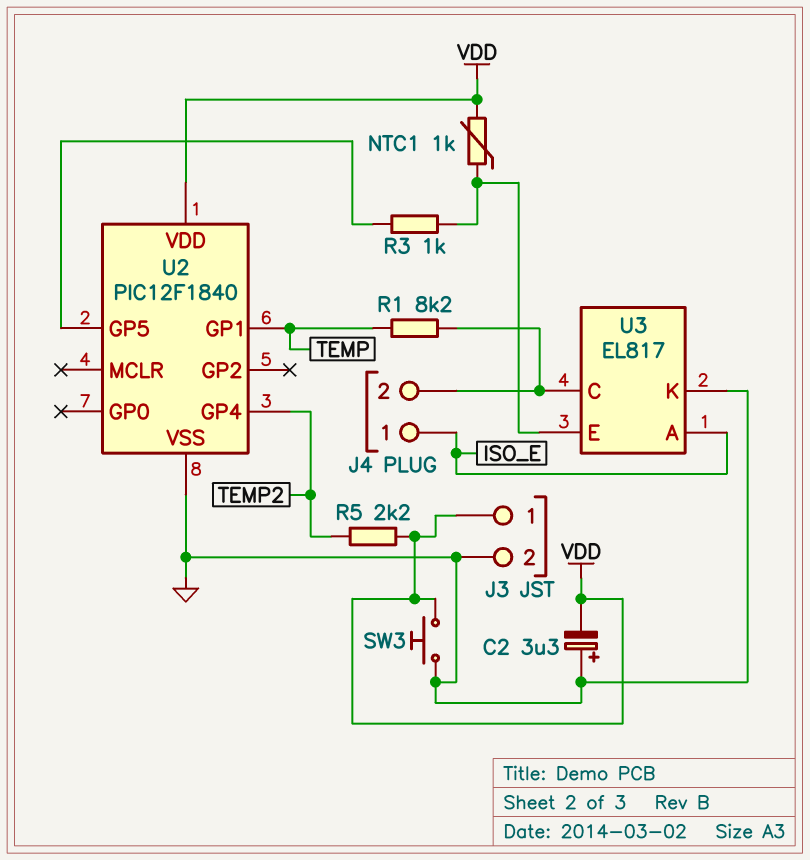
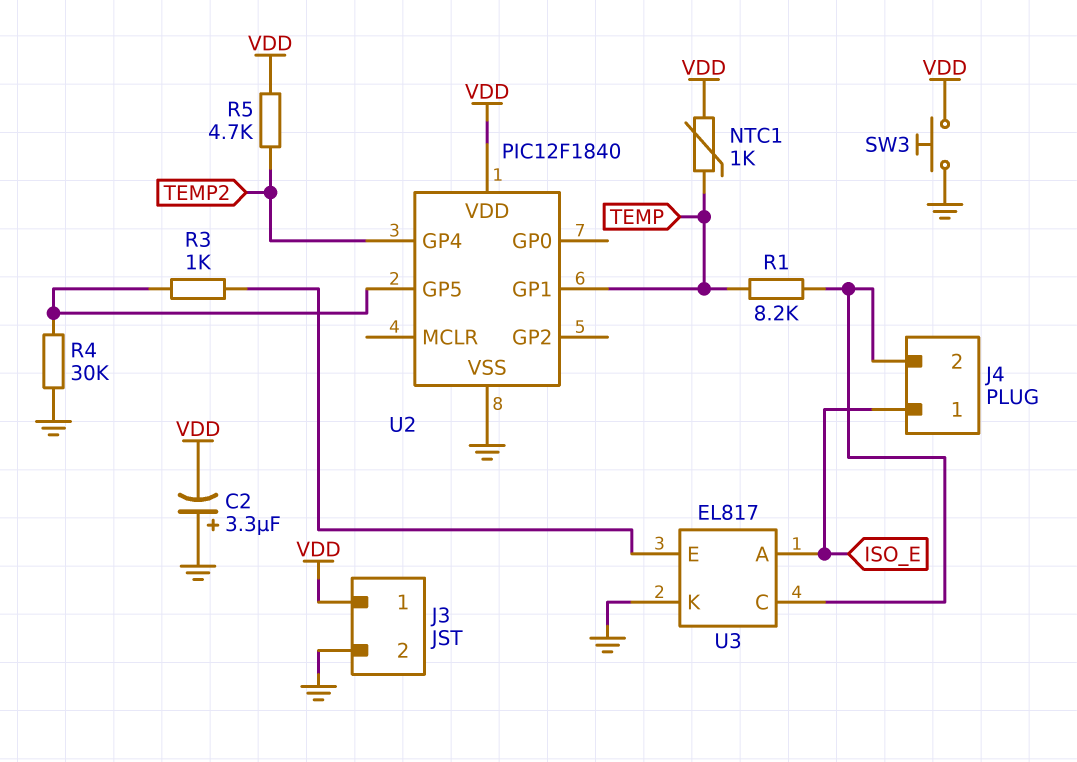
NTC1: 1k (U3/E, VDD) -> 1k (TEMP, VDD)
R4: none -> 30k (GND, U2/GP5)
R5: 2.2k (TEMP2, VDD) -> 4.7k (TEMP2, VDD)

